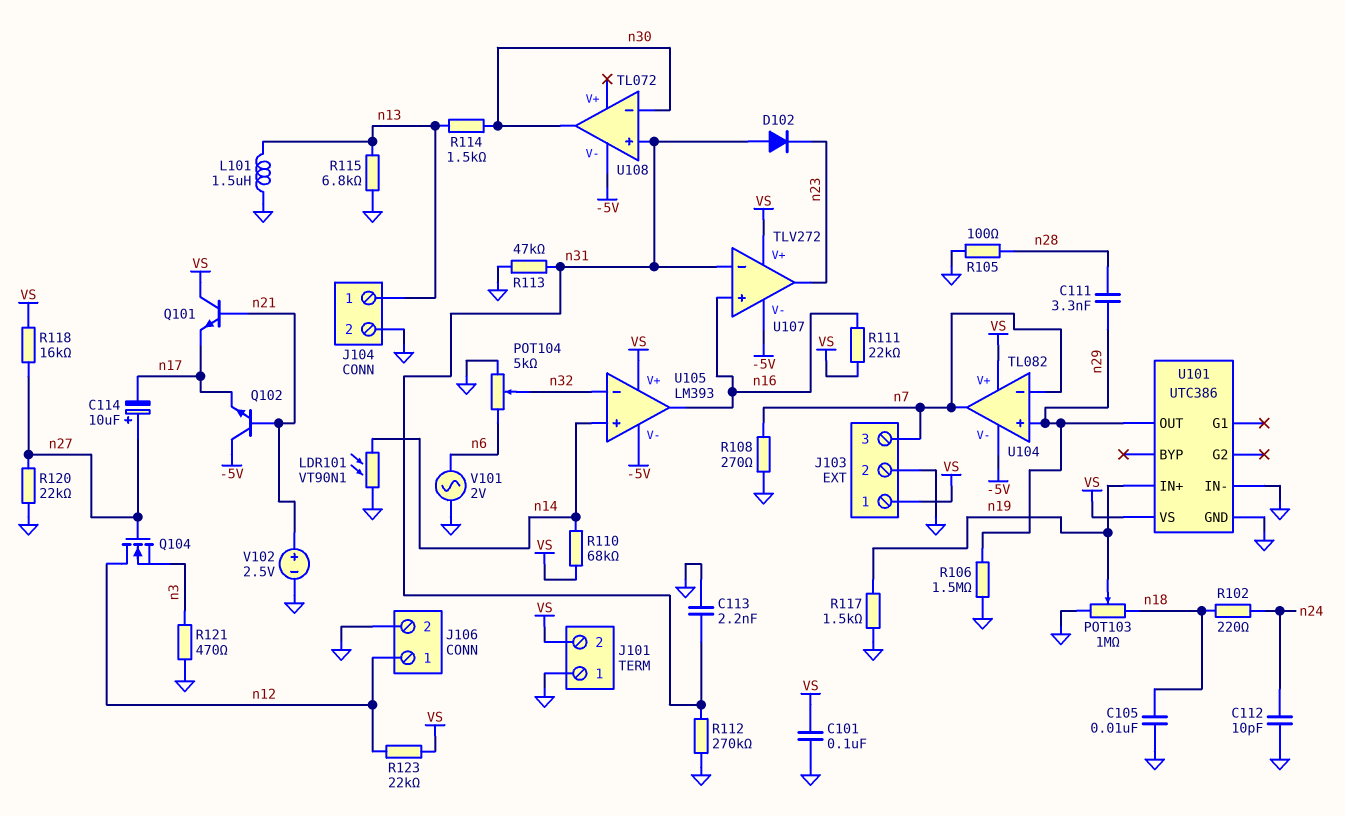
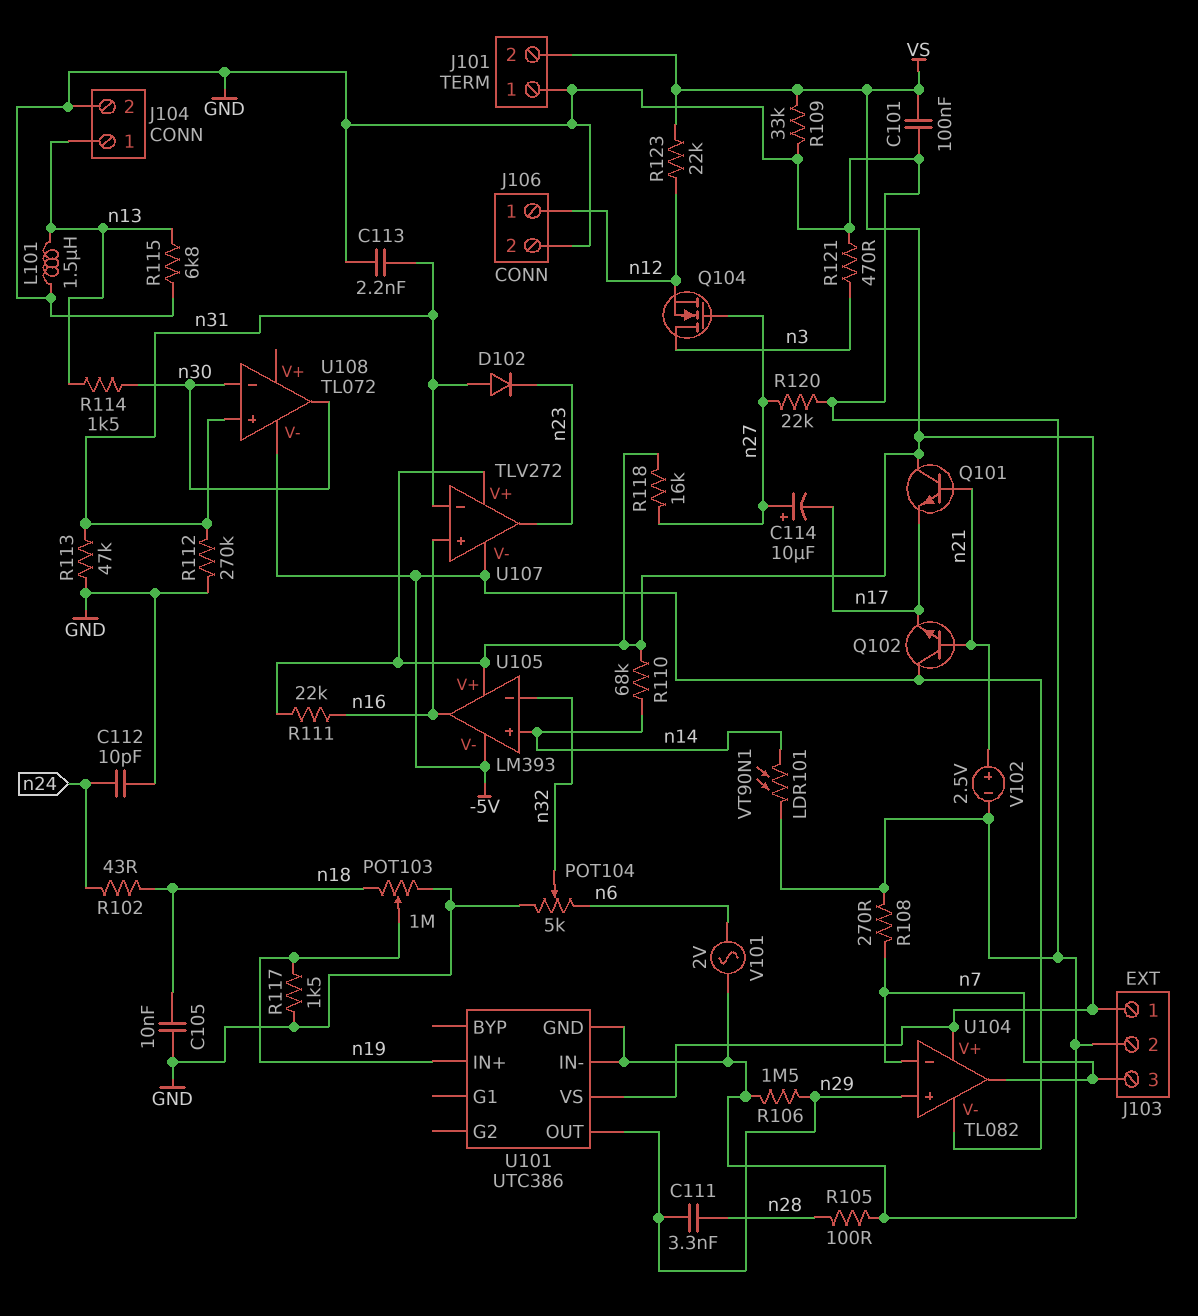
Q104: NMOS (G n27, D n12, S n3) -> NMOS (G n27, D n3, S n12)
R102: 220 (n18, n24) -> 43 (n18, n24)
R109: none -> 33k (GND, VS)

